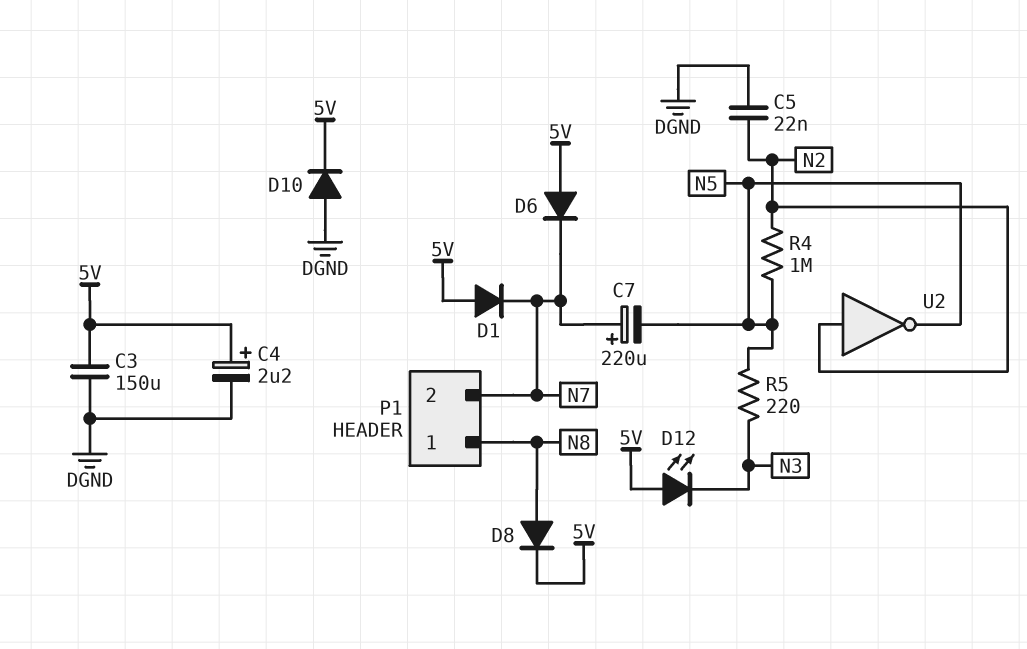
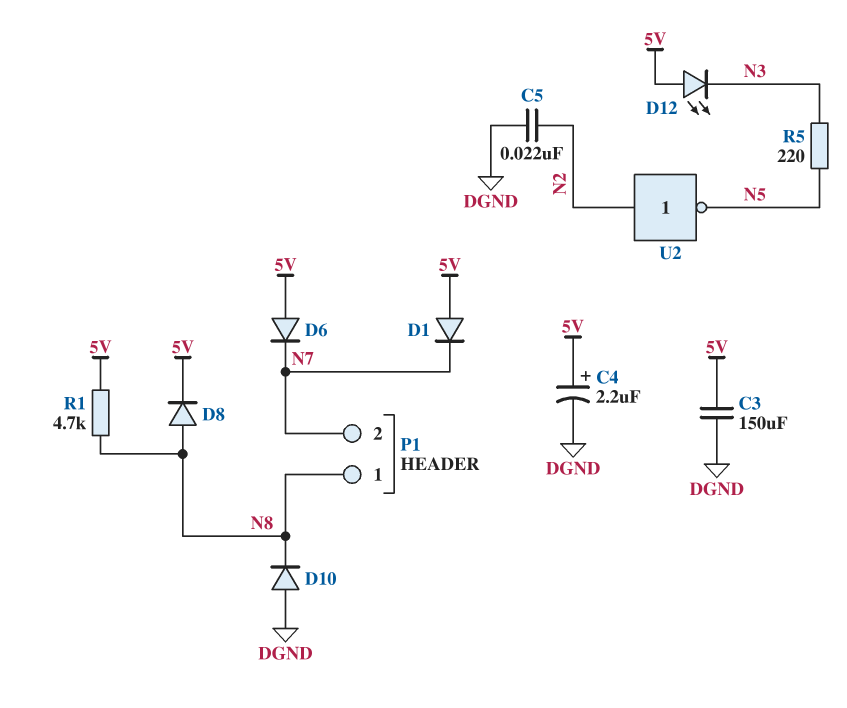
C7: 220uF (plus N7, minus N5) -> none
D10: diode (A DGND, K 5V) -> diode (A DGND, K N8)
R1: none -> 4.7k (5V, N8)
R4: 1M (N2, N5) -> none

